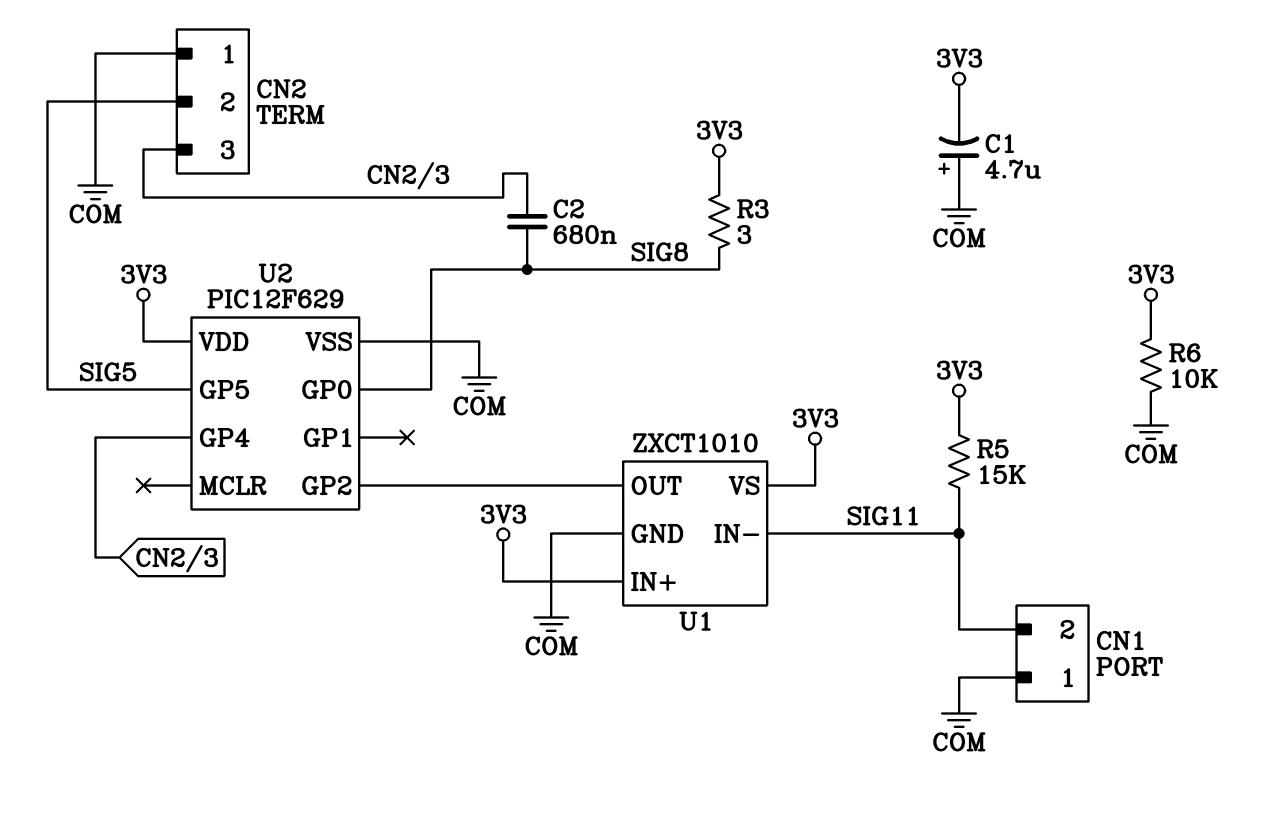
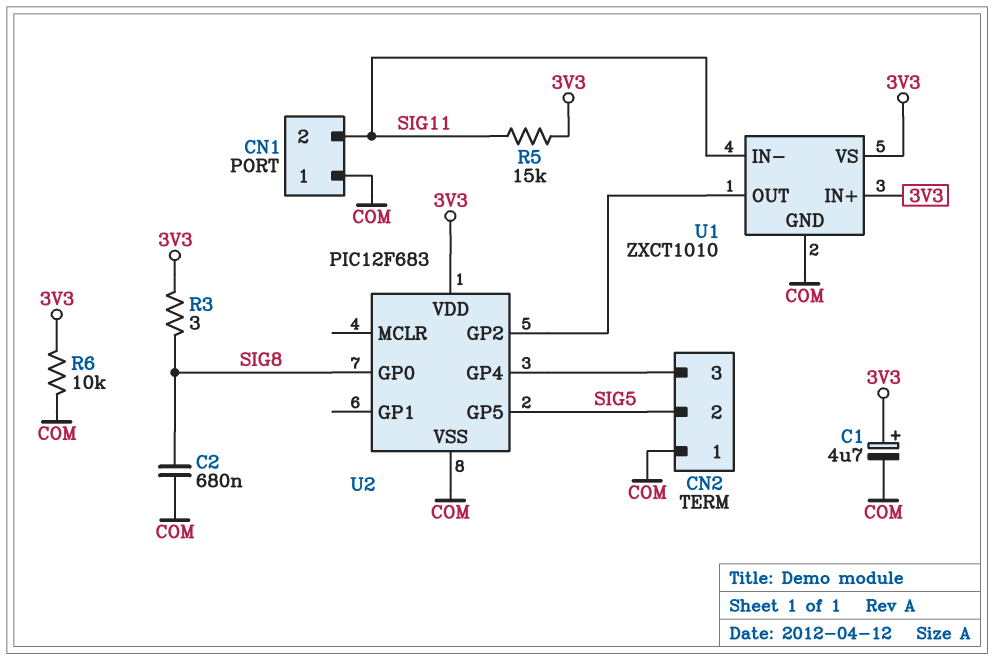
C1: 4.7uF (plus COM, minus 3V3) -> 4.7uF (plus 3V3, minus COM)
C2: 680nF (CN2/3, SIG8) -> 680nF (COM, SIG8)
U2: PIC12F629 -> PIC12F683

